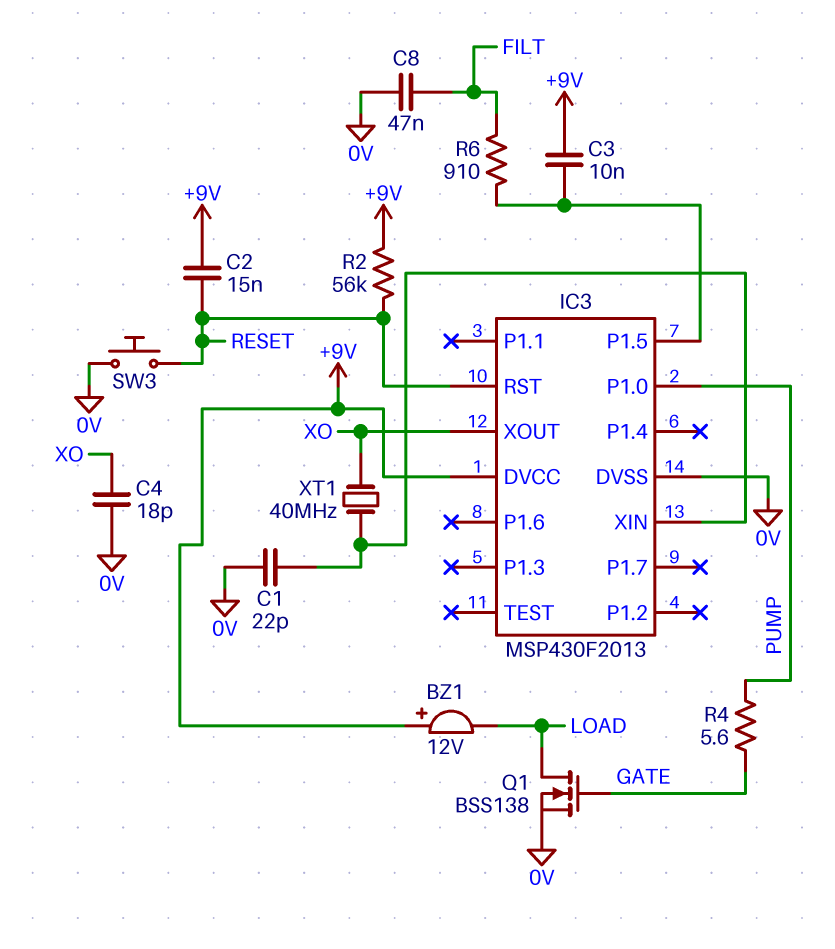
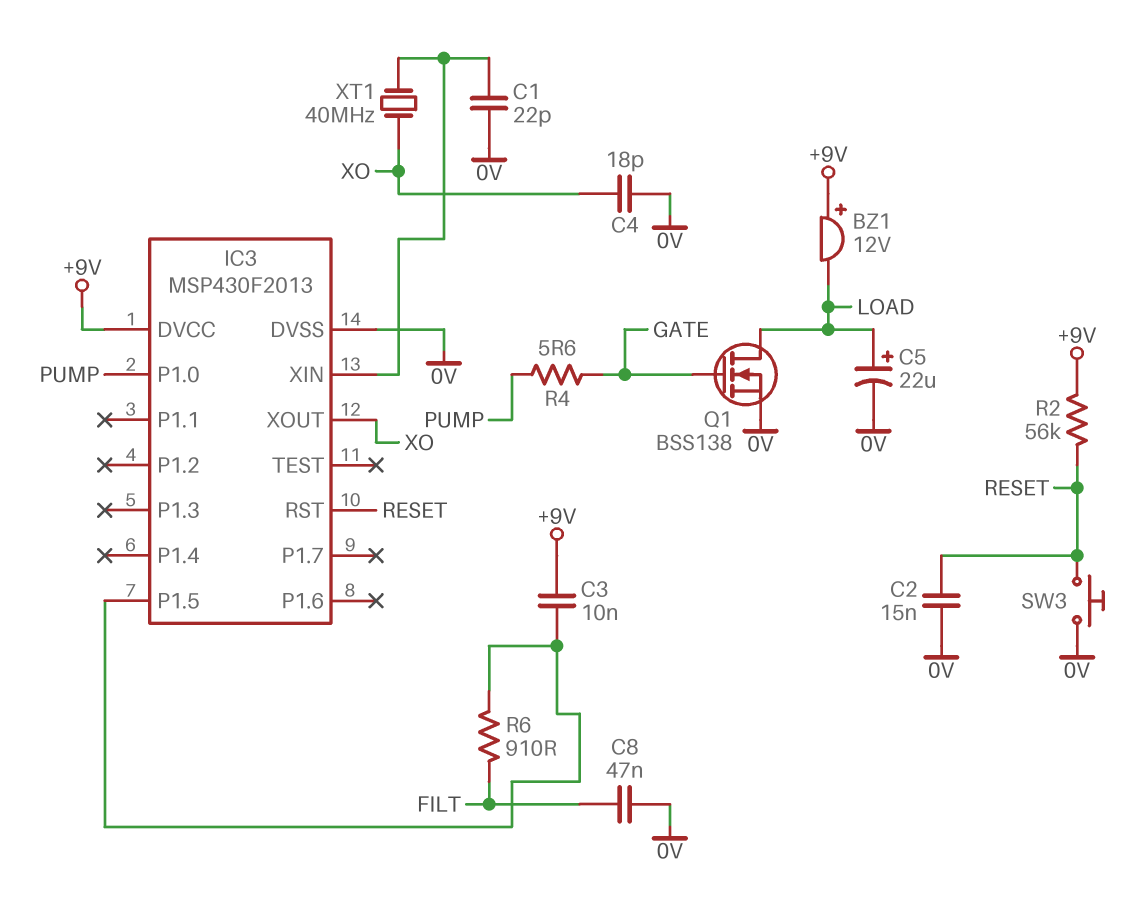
C2: 15nF (+9V, RESET) -> 15nF (0V, RESET)
C5: none -> 22uF (plus LOAD, minus 0V)

